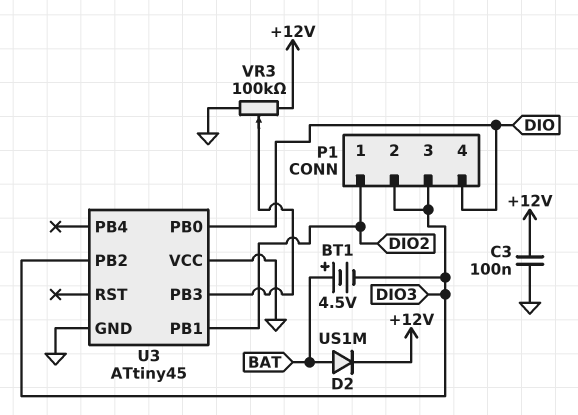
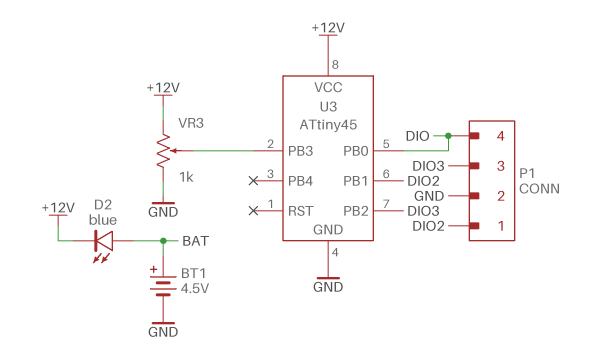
BT1: 4.5V (plus BAT, minus DIO3) -> 4.5V (plus BAT, minus GND)
C3: 100nF (+12V, GND) -> none
D2: diode US1M (A BAT, K +12V) -> LED blue (A BAT, K +12V)
P1 pin 2: DIO3 -> GND
U3 pin VCC: GND -> +12V
VR3: 100k (+12V, GND, wiper U3/PB3) -> 1k (+12V, GND, wiper U3/PB3)

